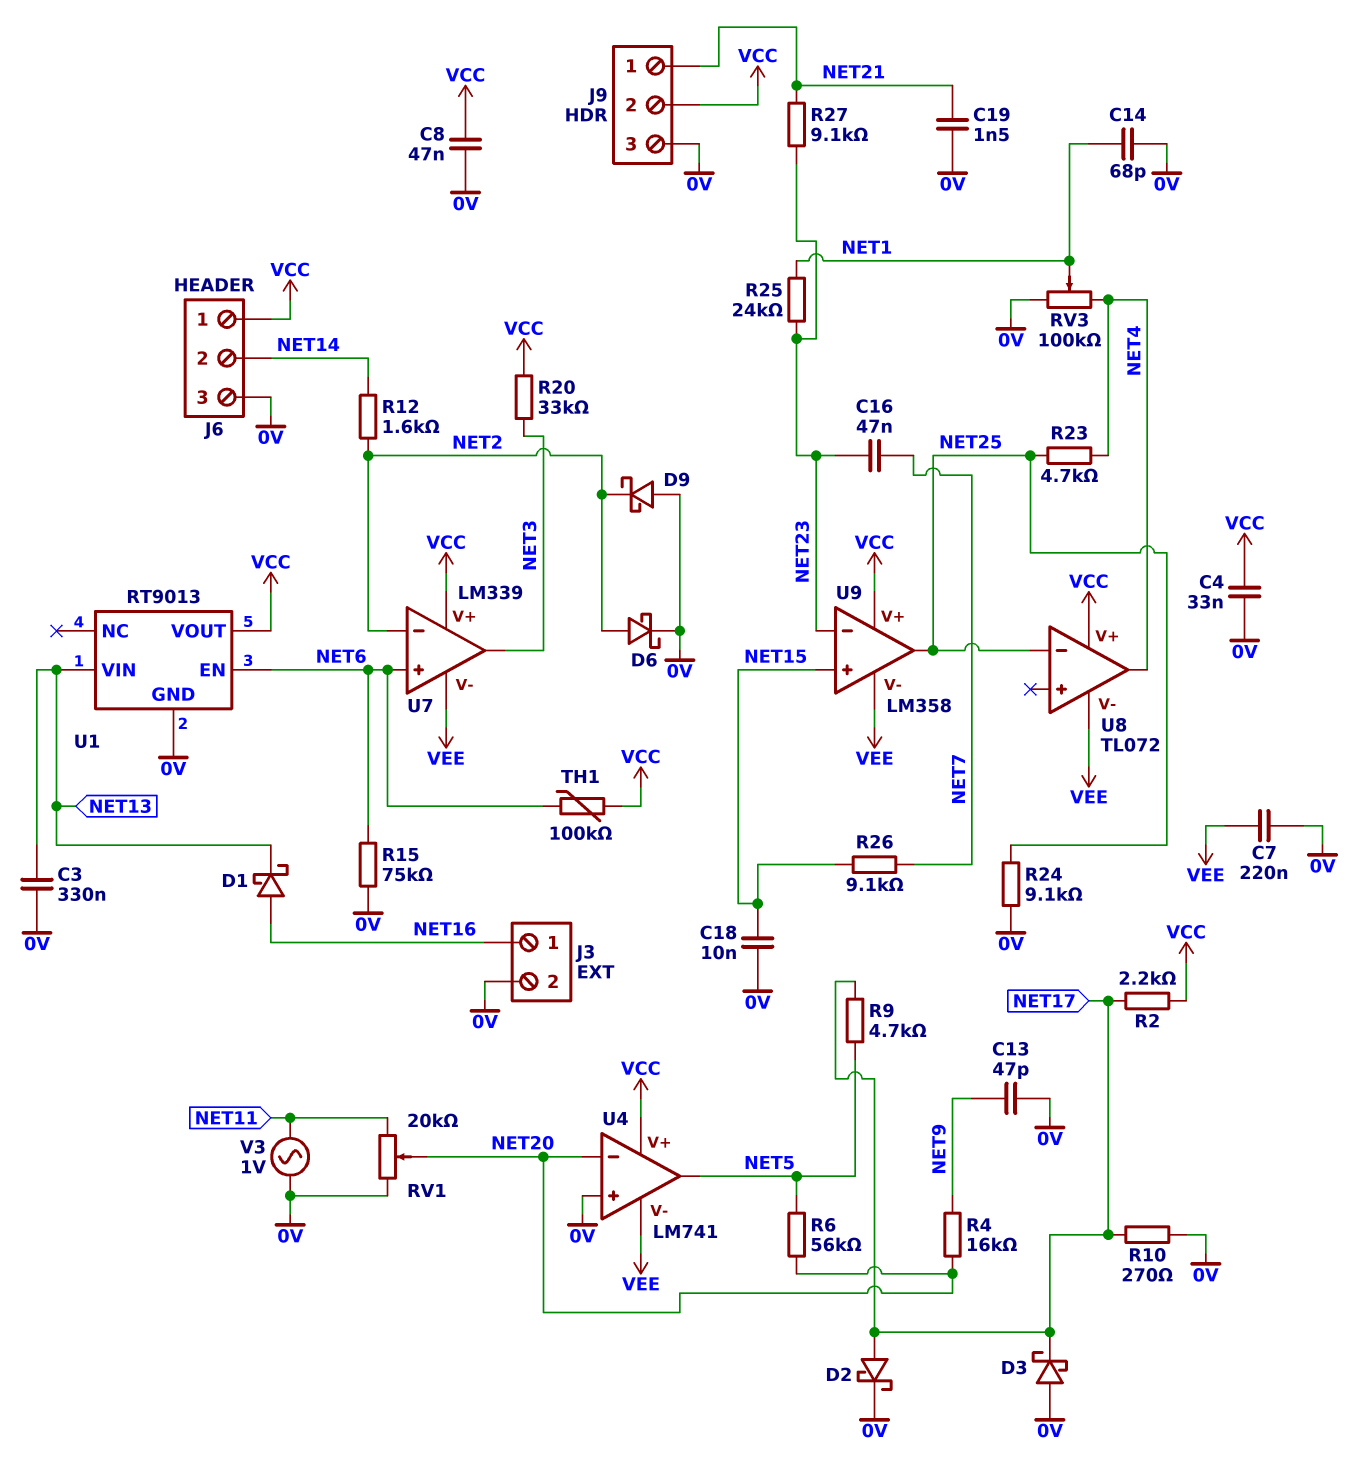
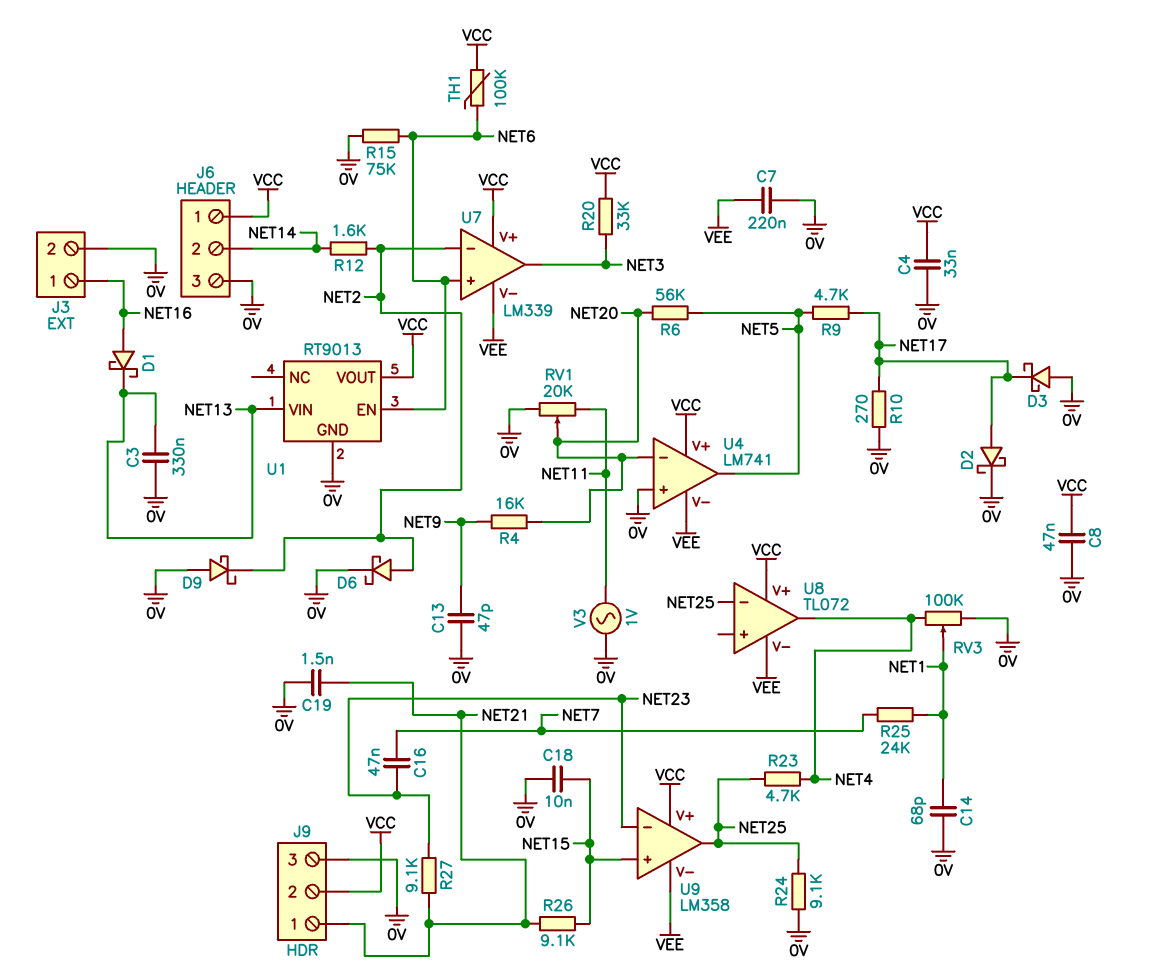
R2: 2.2k (NET17, VCC) -> none
R25: 24k (NET1, NET23) -> 24k (NET1, NET7)
R26: 9.1k (NET7, NET15) -> 9.1k (NET15, NET21)

